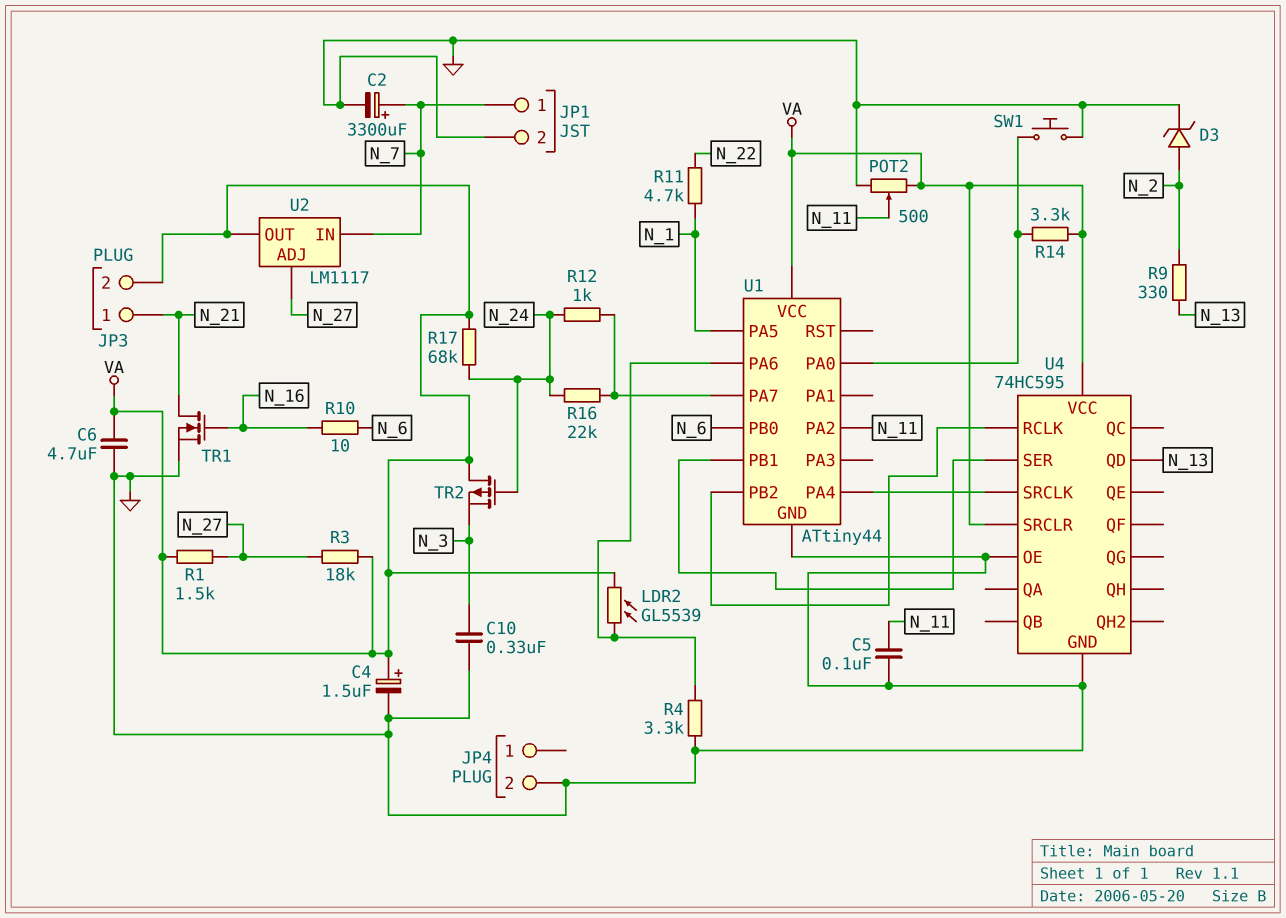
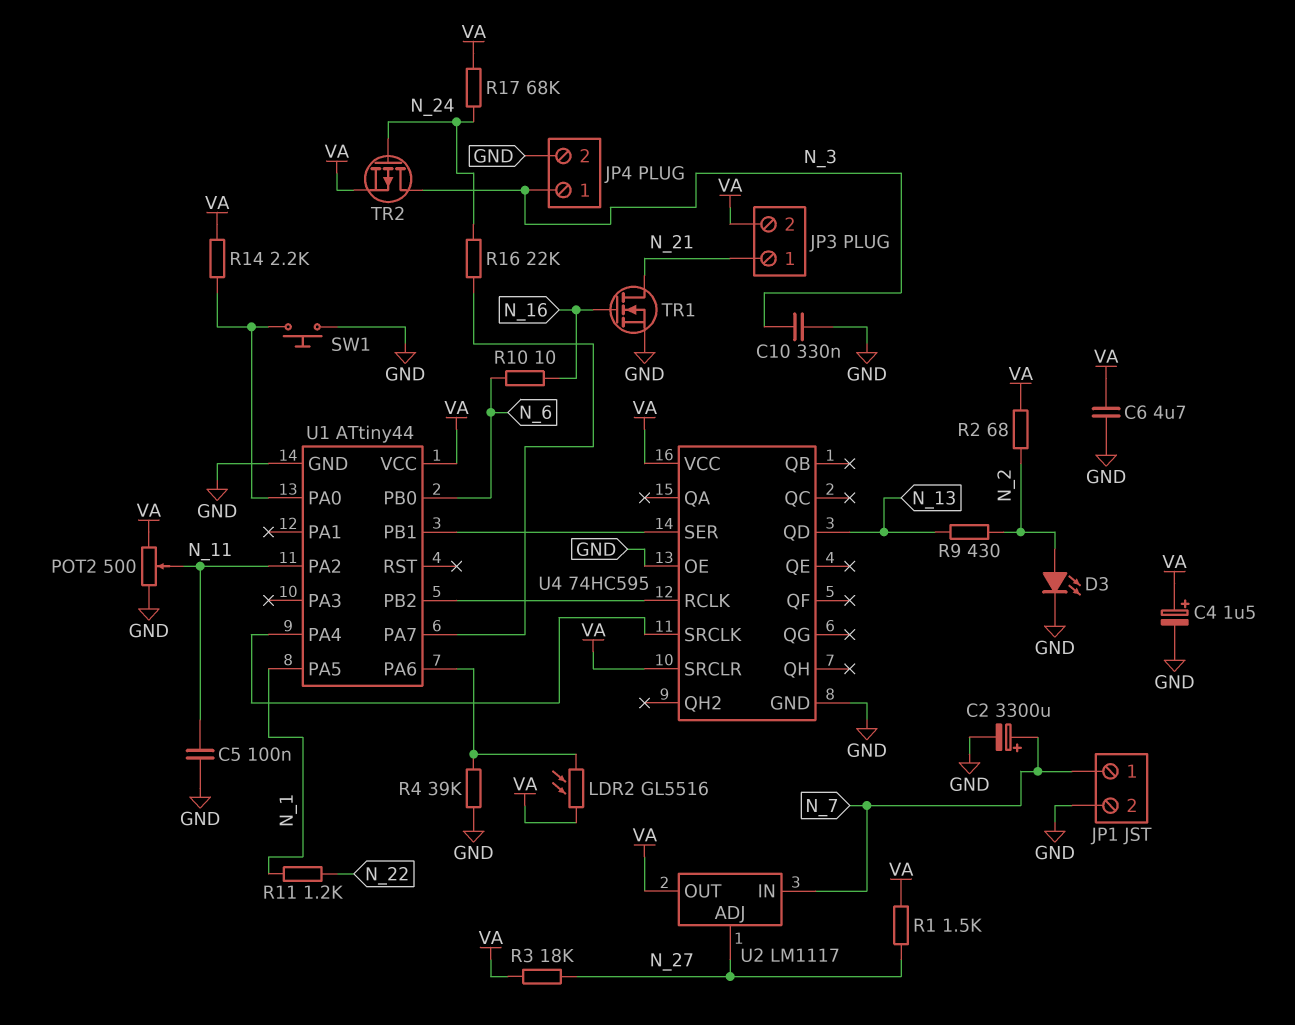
D3: zener (A N_2, K GND) -> LED (A N_2, K GND)
JP4 pin 1: none -> N_3
LDR2: GL5539 (U1/PA6, VA) -> GL5516 (U1/PA6, VA)
R2: none -> 68 (N_2, VA)
R4: 3.3k (GND, U1/PA6) -> 39k (GND, U1/PA6)
R9: 330 (N_2, N_13) -> 430 (N_2, N_13)
R11: 4.7k (N_1, N_22) -> 1.2k (N_1, N_22)
R12: 1k (N_24, U1/PA7) -> none
R14: 3.3k (U1/PA0, VA) -> 2.2k (U1/PA0, VA)
TR2: PMOS (G N_24, D VA, S N_3) -> PMOS (G N_24, D N_3, S VA)

